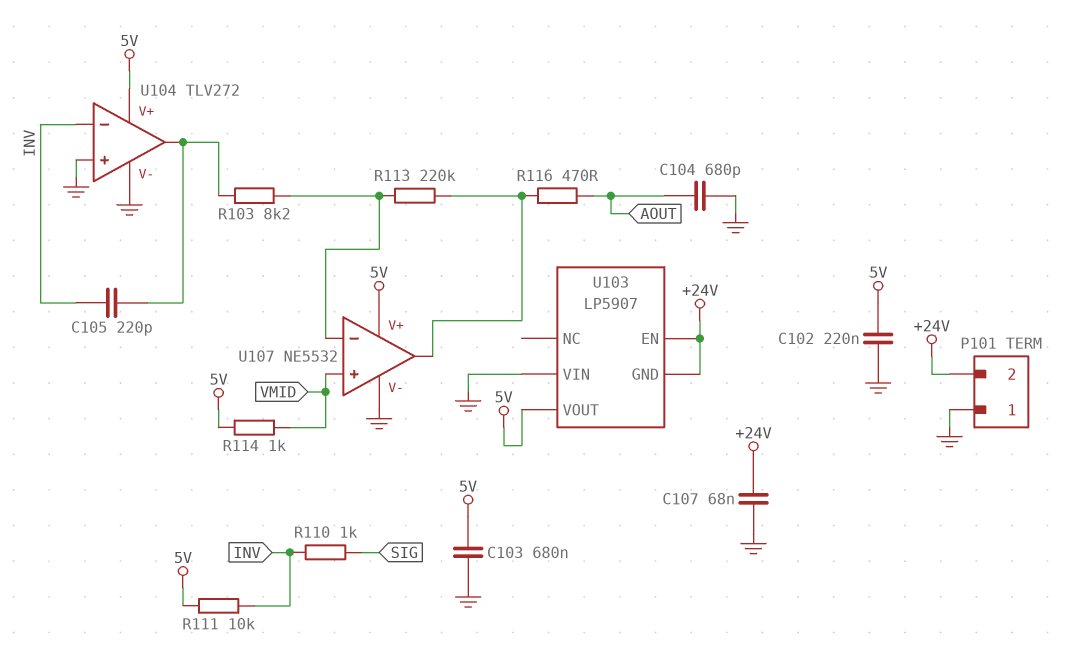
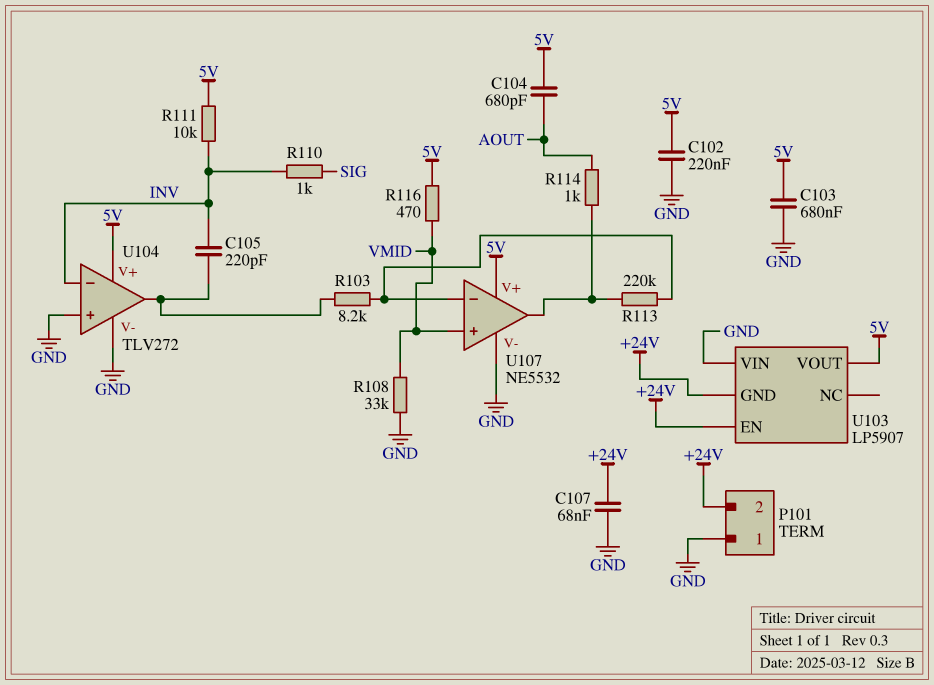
C104: 680pF (AOUT, GND) -> 680pF (5V, AOUT)
R108: none -> 33k (GND, VMID)
R114: 1k (5V, VMID) -> 1k (AOUT, U107/out)
R116: 470 (AOUT, U107/out) -> 470 (5V, VMID)

